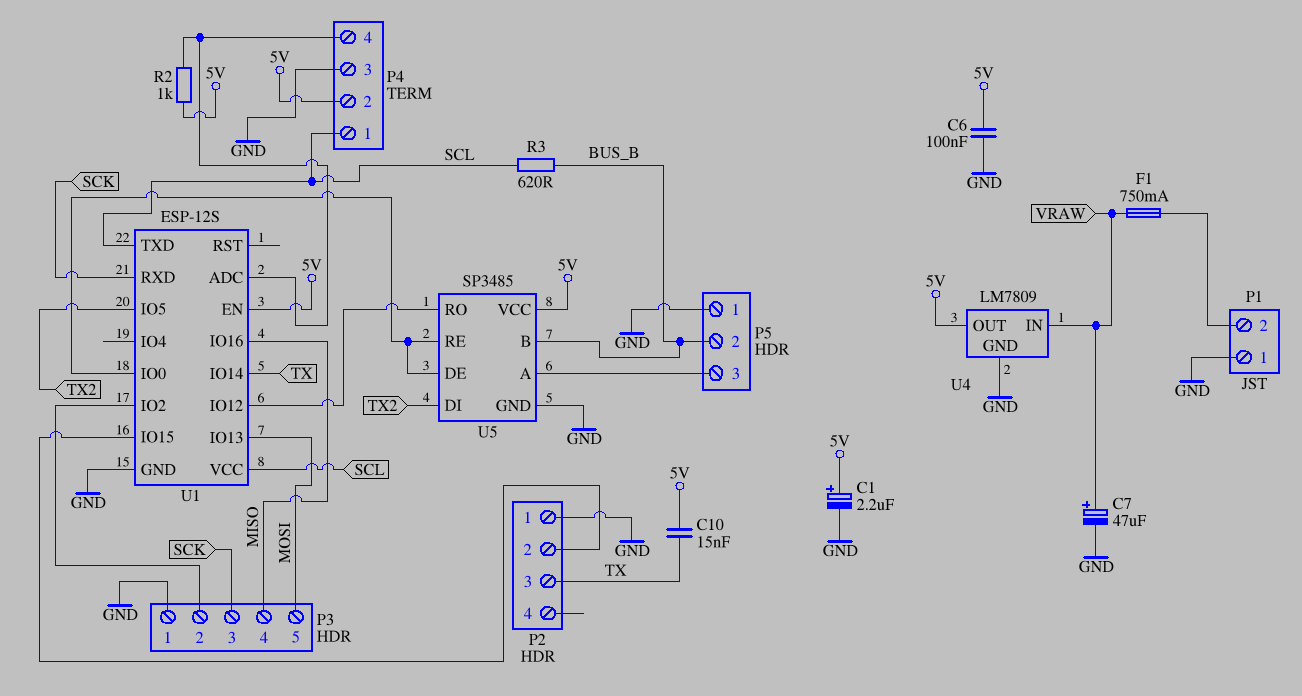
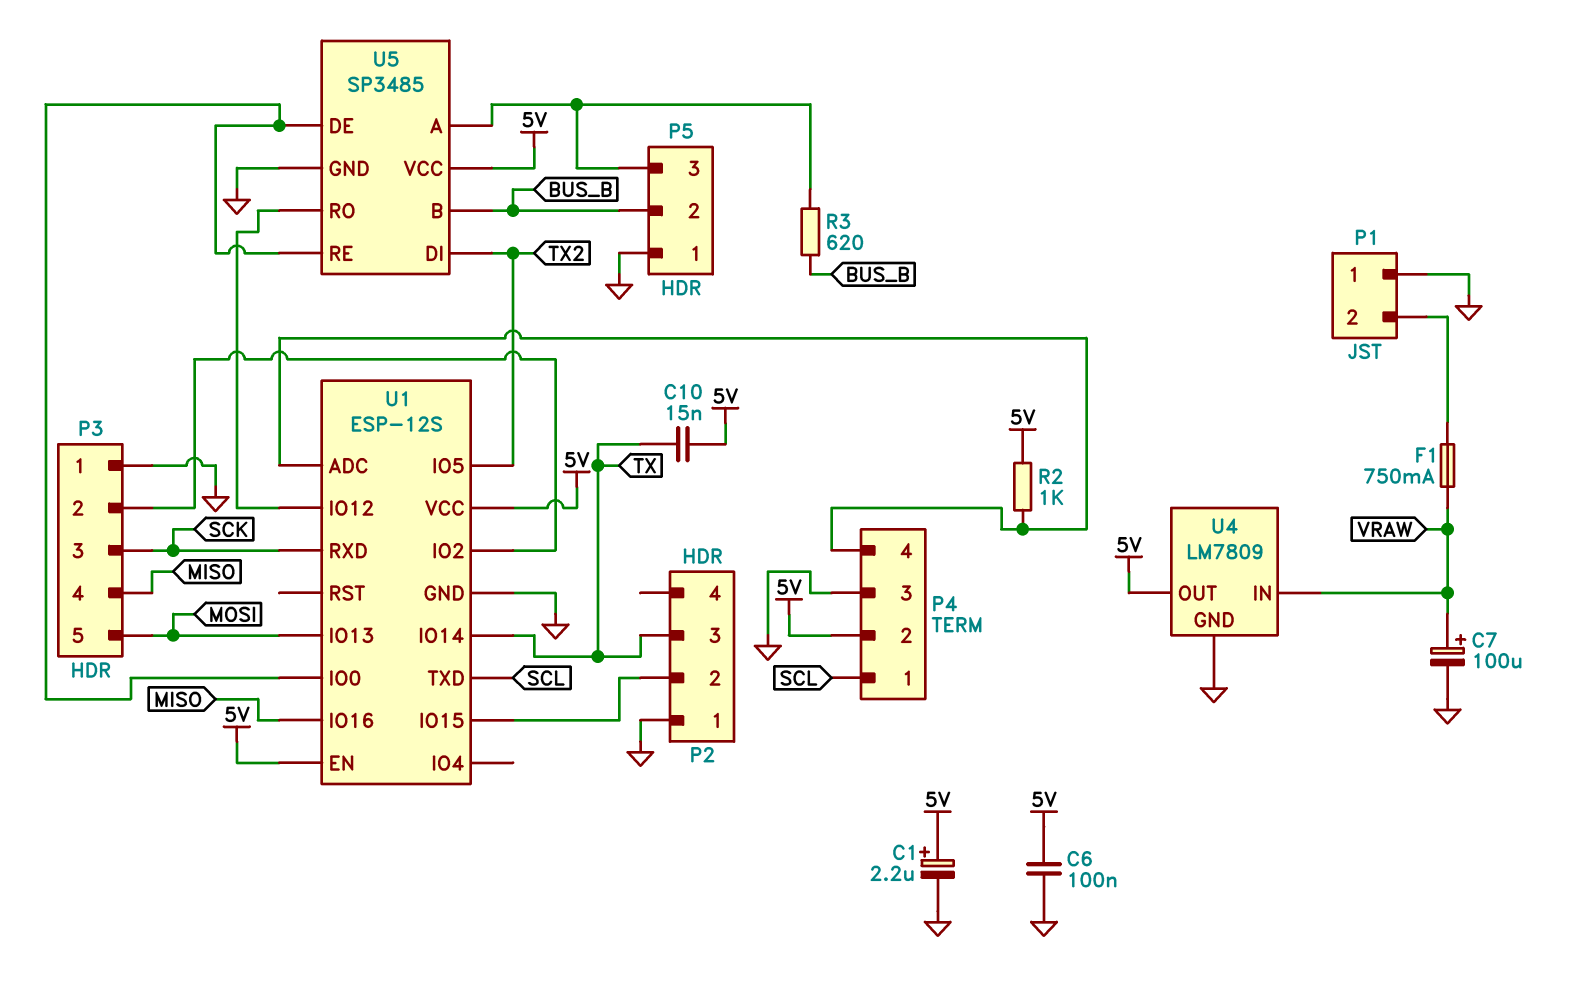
C7: 47uF (plus VRAW, minus GND) -> 100uF (plus VRAW, minus GND)
R3: 620 (BUS_B, SCL) -> 620 (BUS_B, P5/3)
U1 pin VCC: SCL -> 5V

